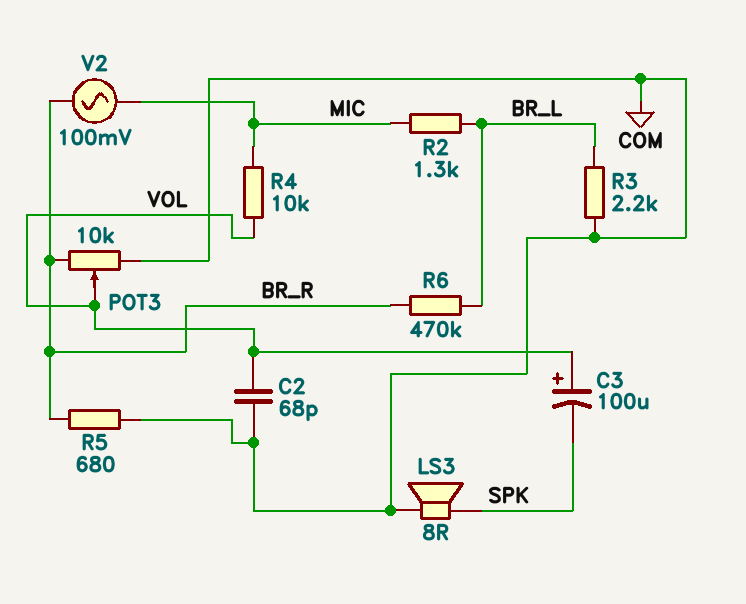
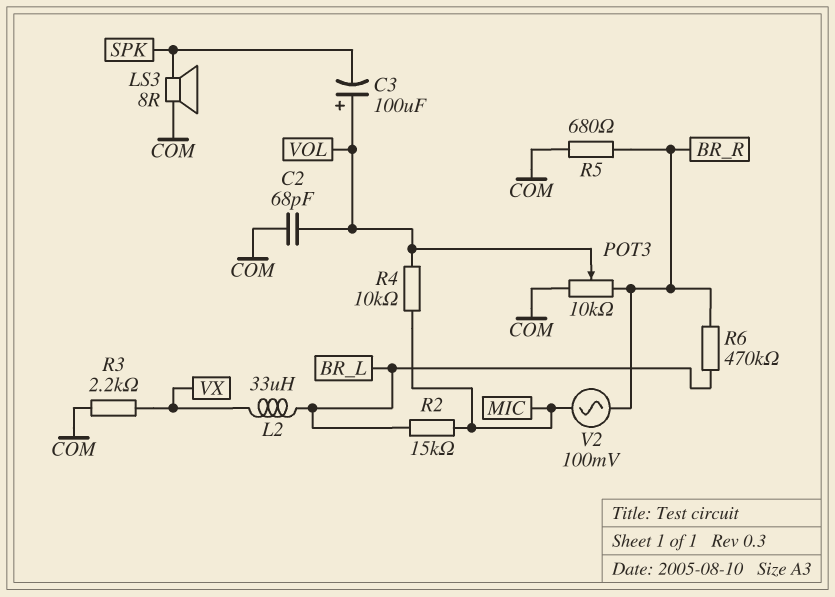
L2: none -> 33uH (BR_L, VX)
R2: 1.3k (BR_L, MIC) -> 15k (BR_L, MIC)
R3: 2.2k (BR_L, COM) -> 2.2k (COM, VX)

